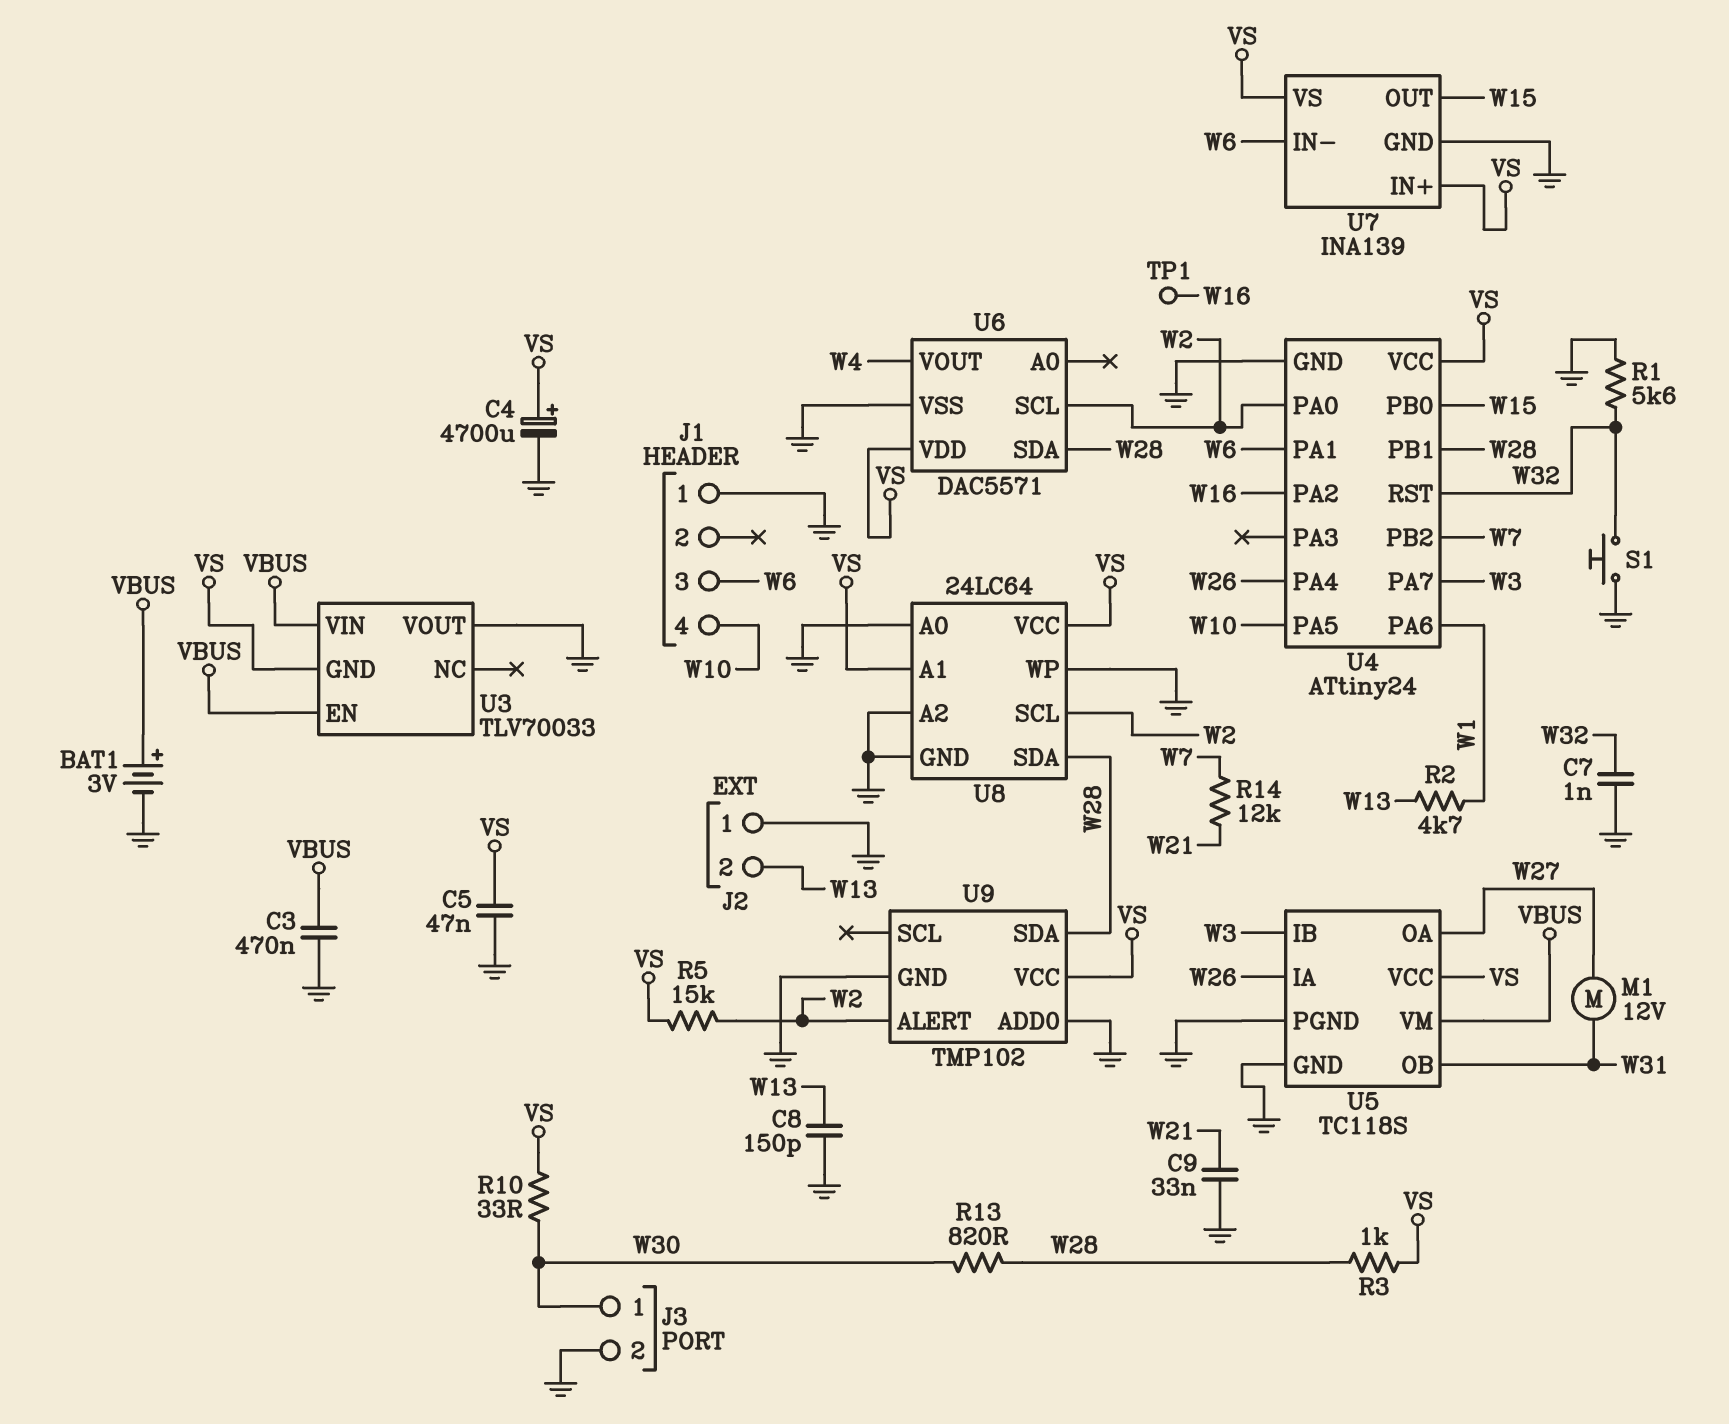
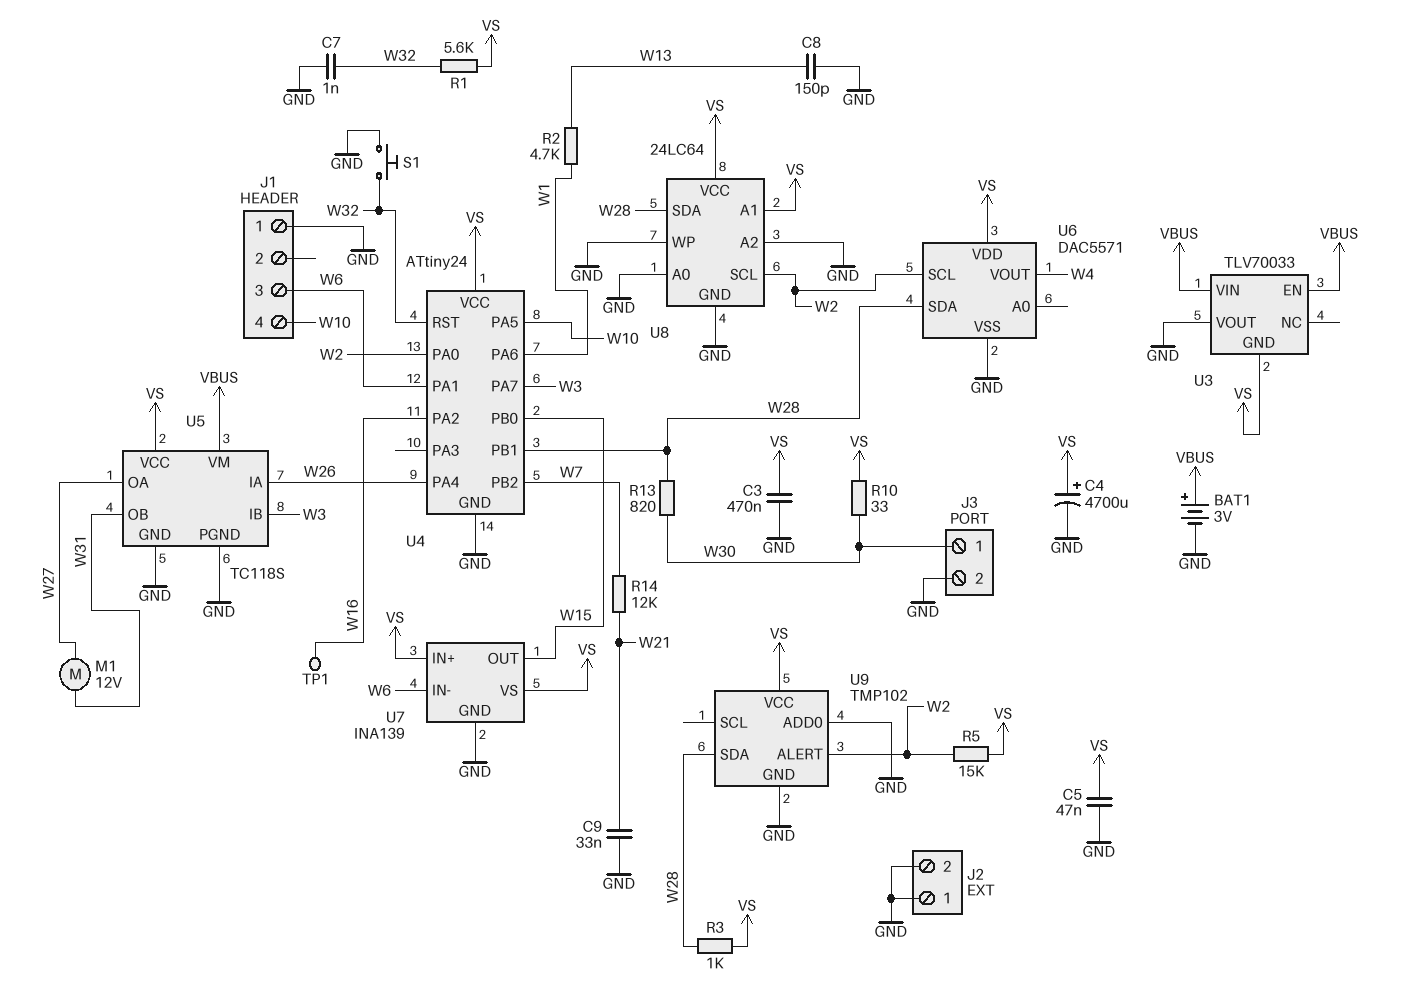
C3: 470nF (GND, VBUS) -> 470nF (GND, VS)
J2 pin 2: W13 -> GND
R1: 5.6k (GND, W32) -> 5.6k (VS, W32)

